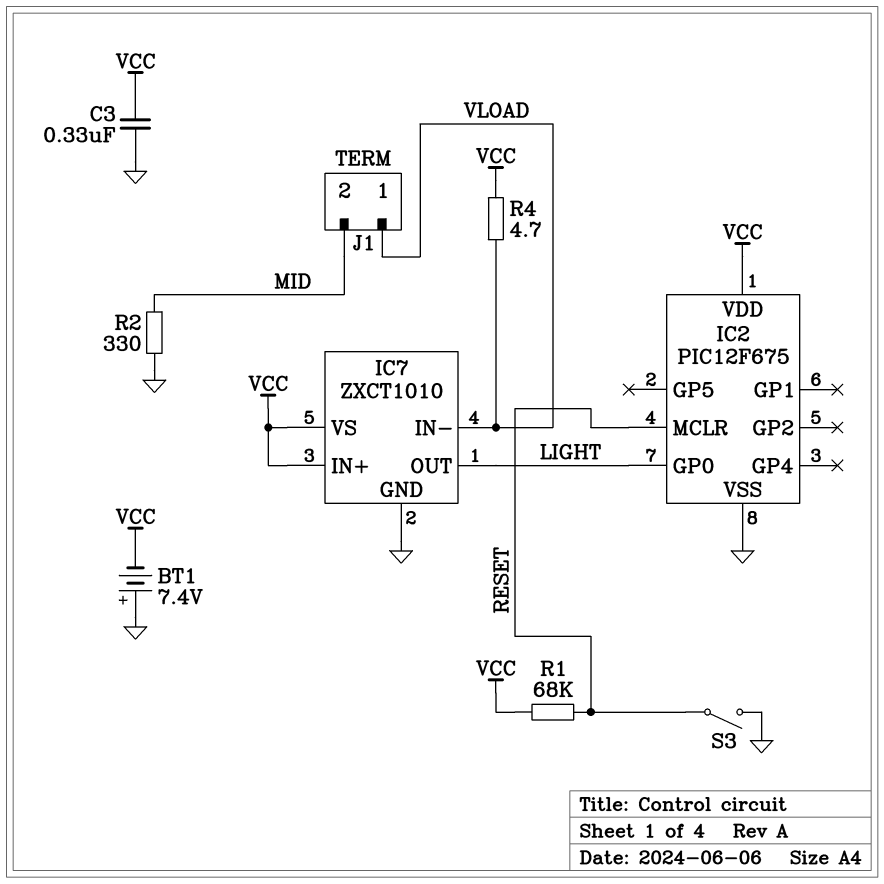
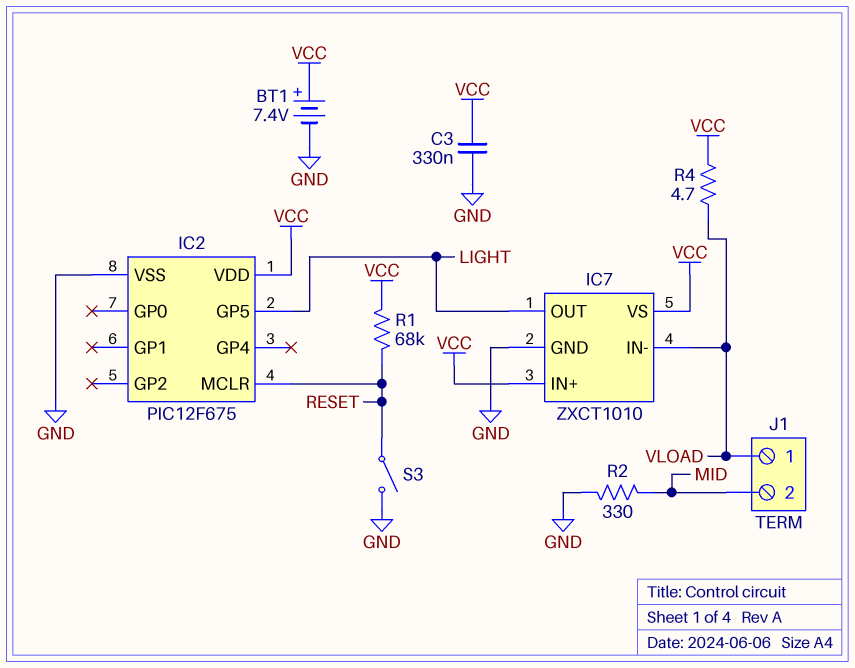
BT1: 7.4V (plus GND, minus VCC) -> 7.4V (plus VCC, minus GND)
IC2 pin GP0: LIGHT -> none
IC2 pin GP5: none -> LIGHT

